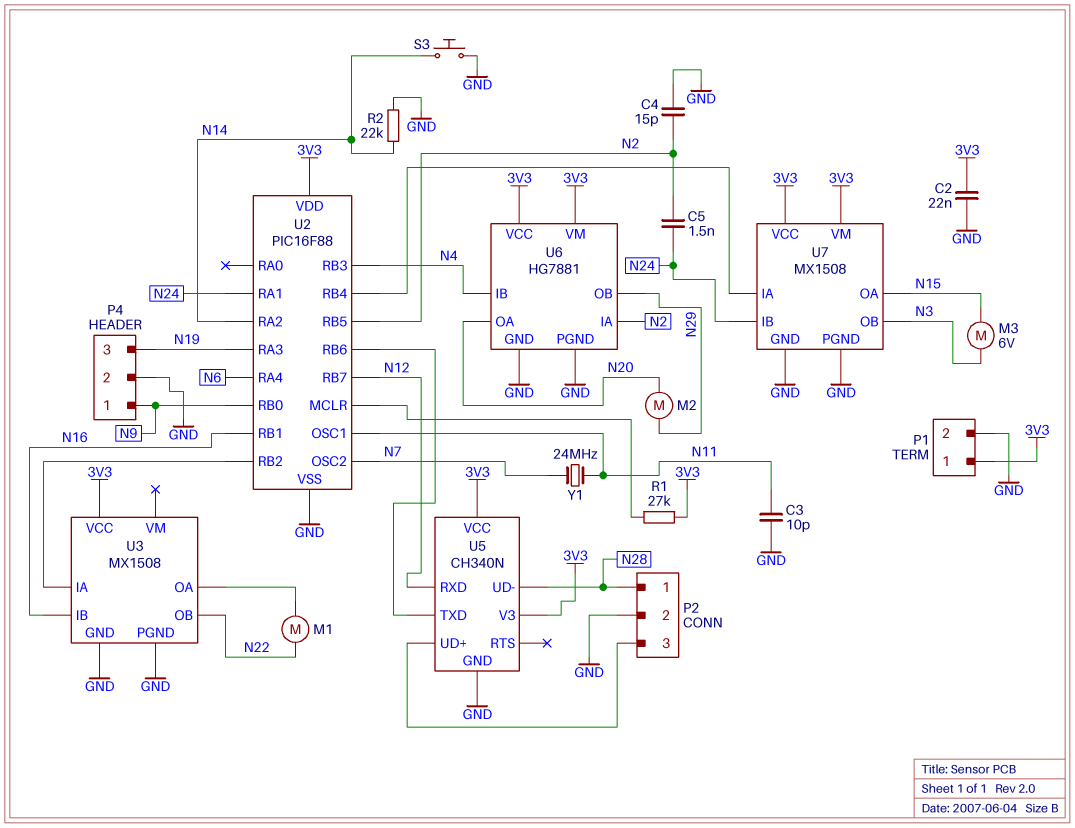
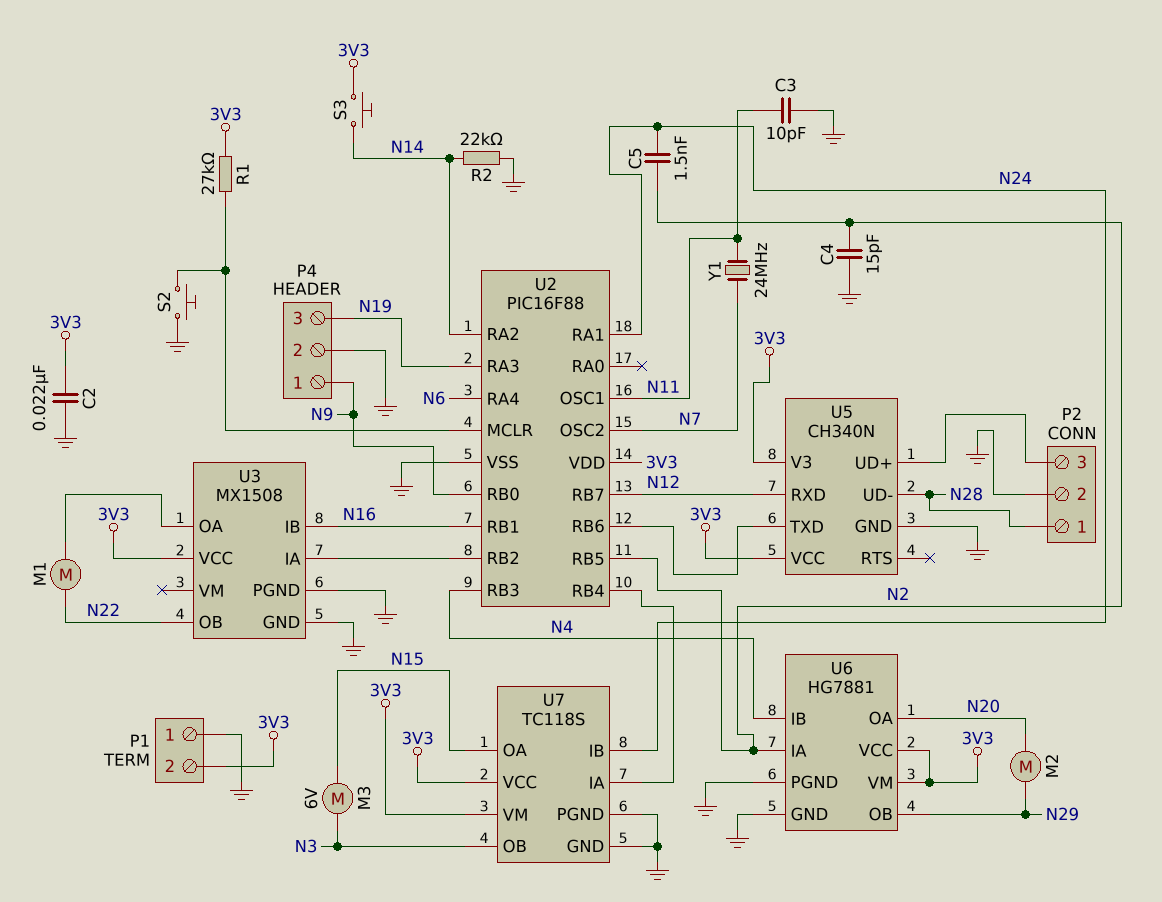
P1 pin 1: 3V3 -> GND
P1 pin 2: GND -> 3V3
S2: none -> button (GND, U2/MCLR)
S3: button (GND, N14) -> button (3V3, N14)
U7: MX1508 -> TC118S

